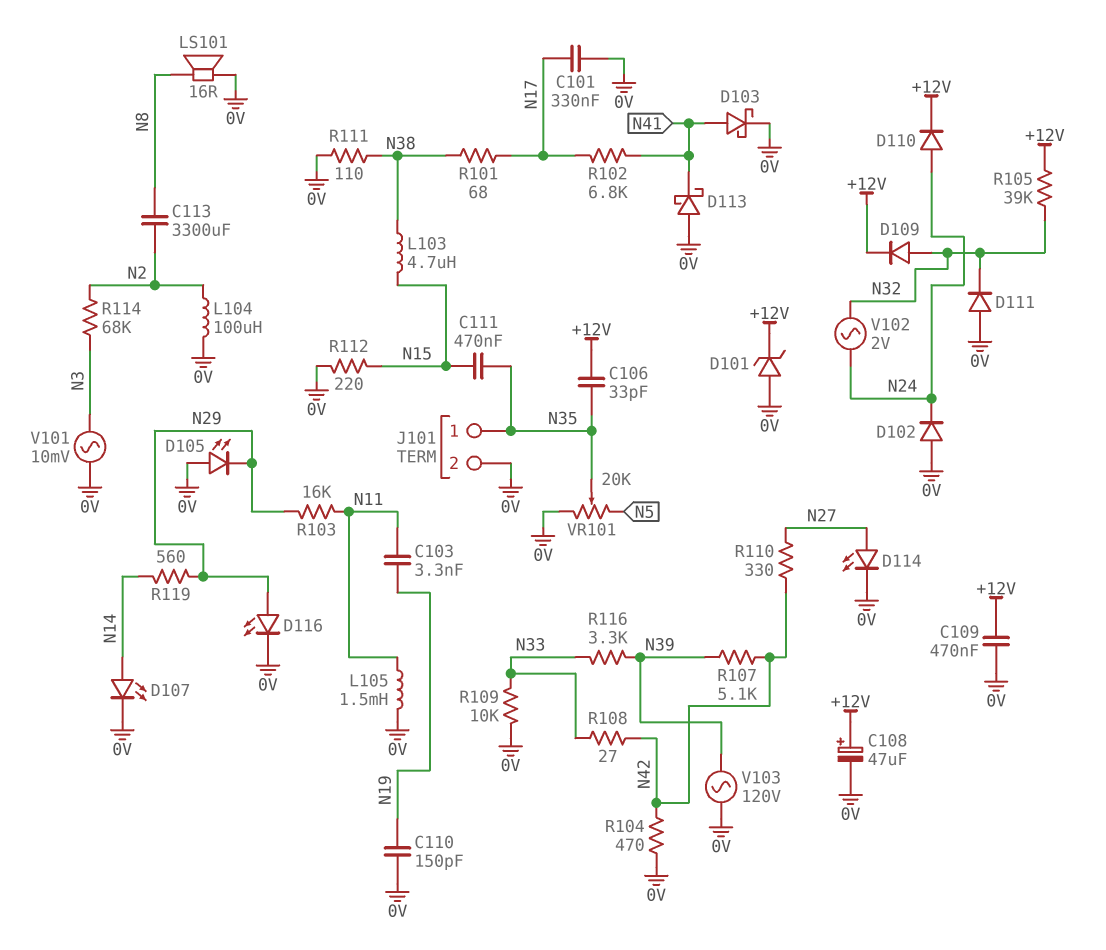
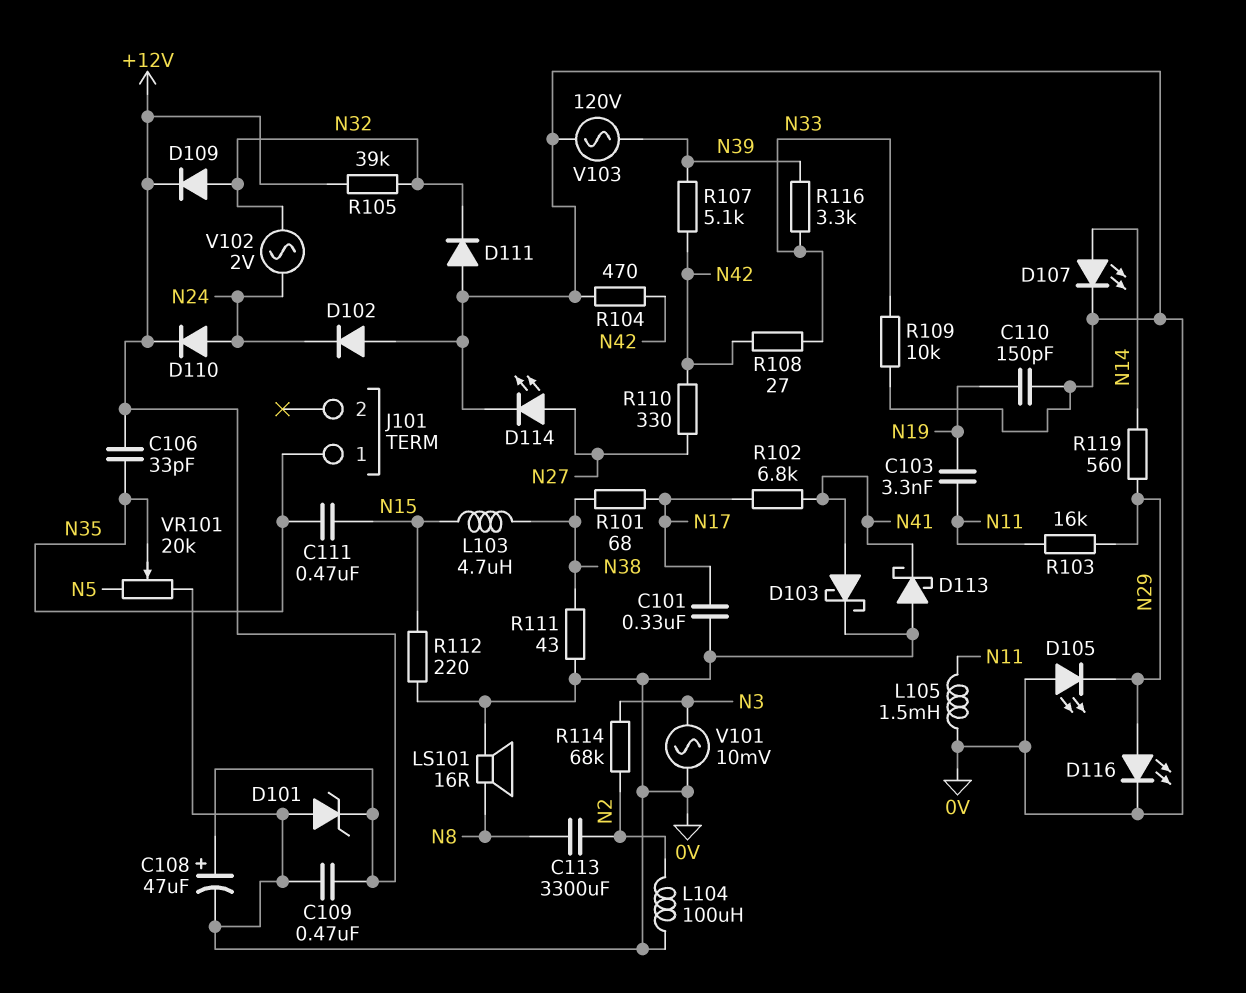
J101 pin 2: 0V -> none
R111: 110 (0V, N38) -> 43 (0V, N38)

